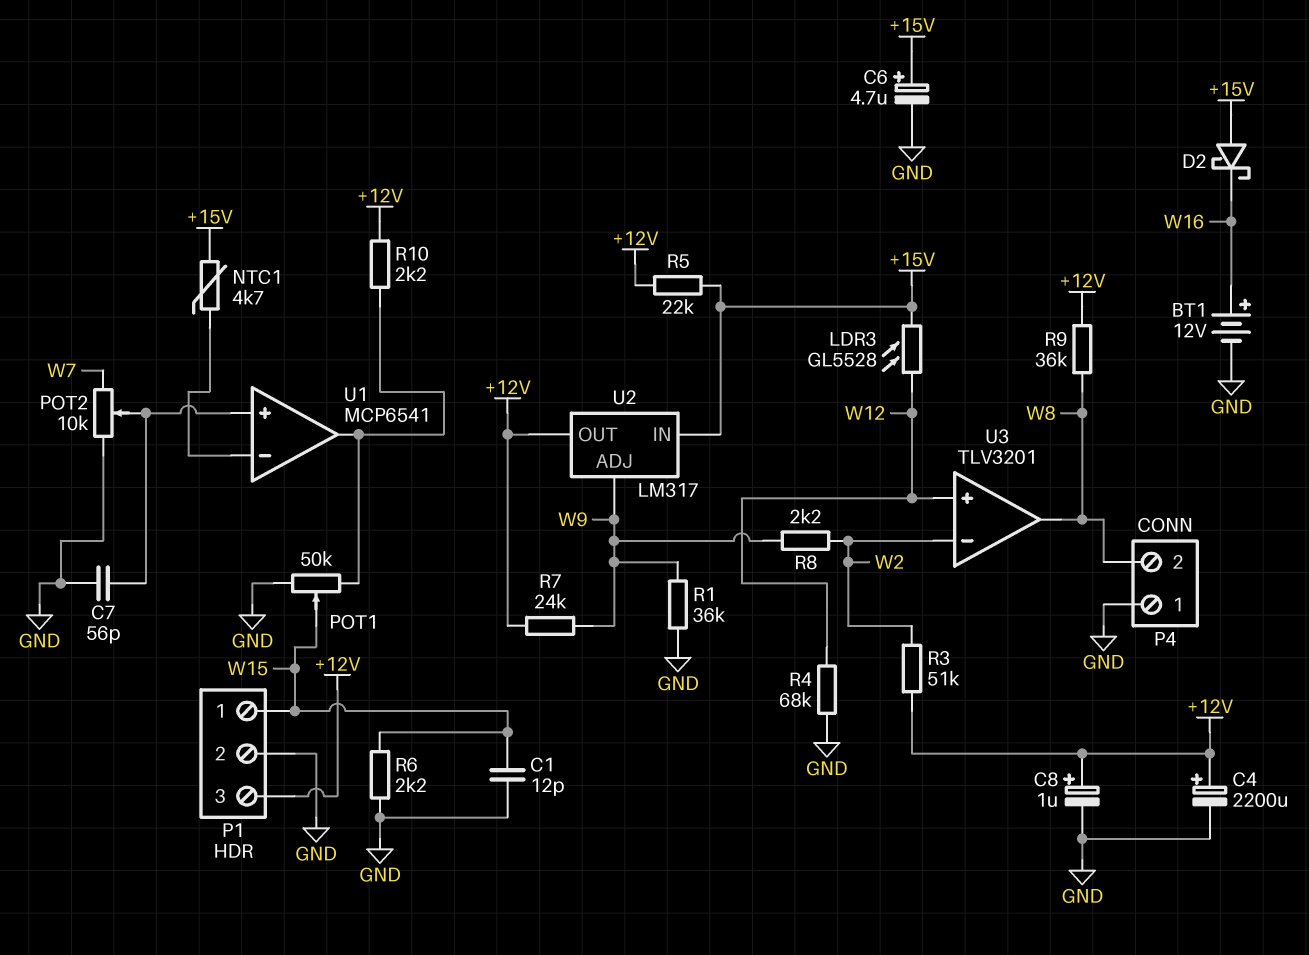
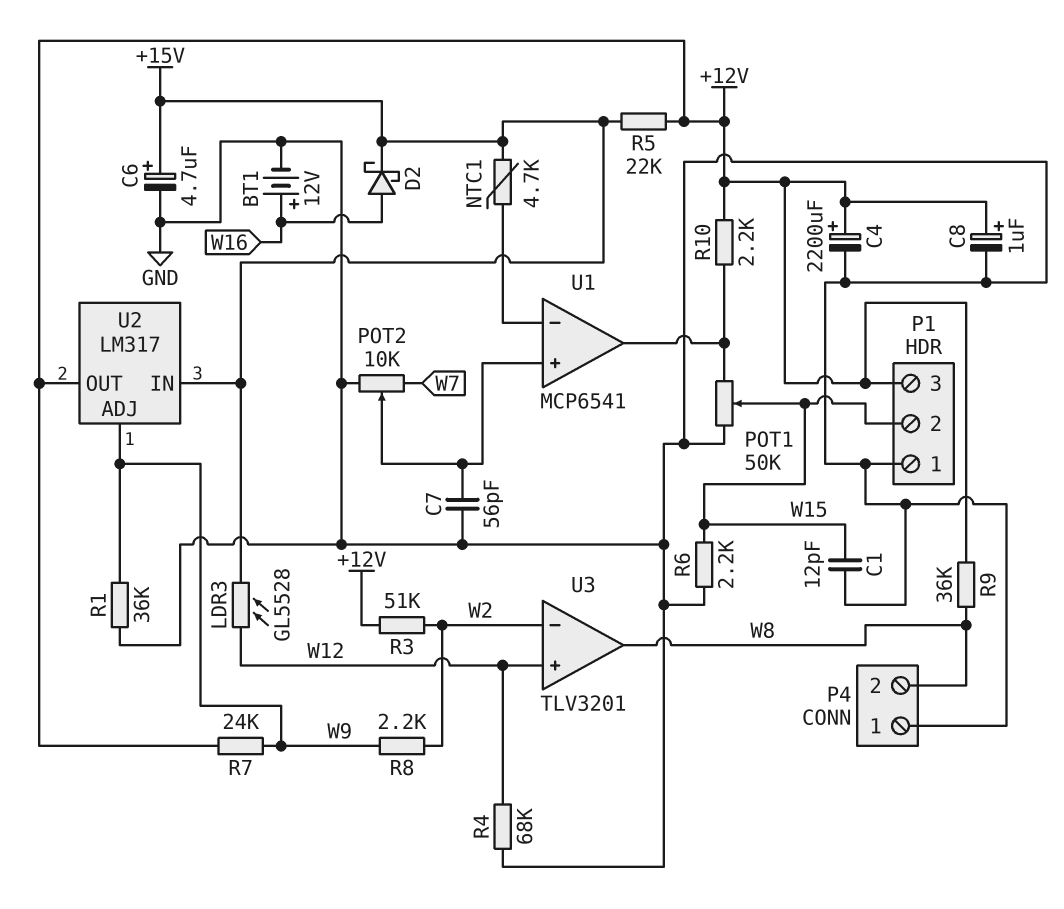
D2: schottky (A +15V, K W16) -> schottky (A W16, K +15V)
P1 pin 1: W15 -> GND
P1 pin 2: GND -> W15

